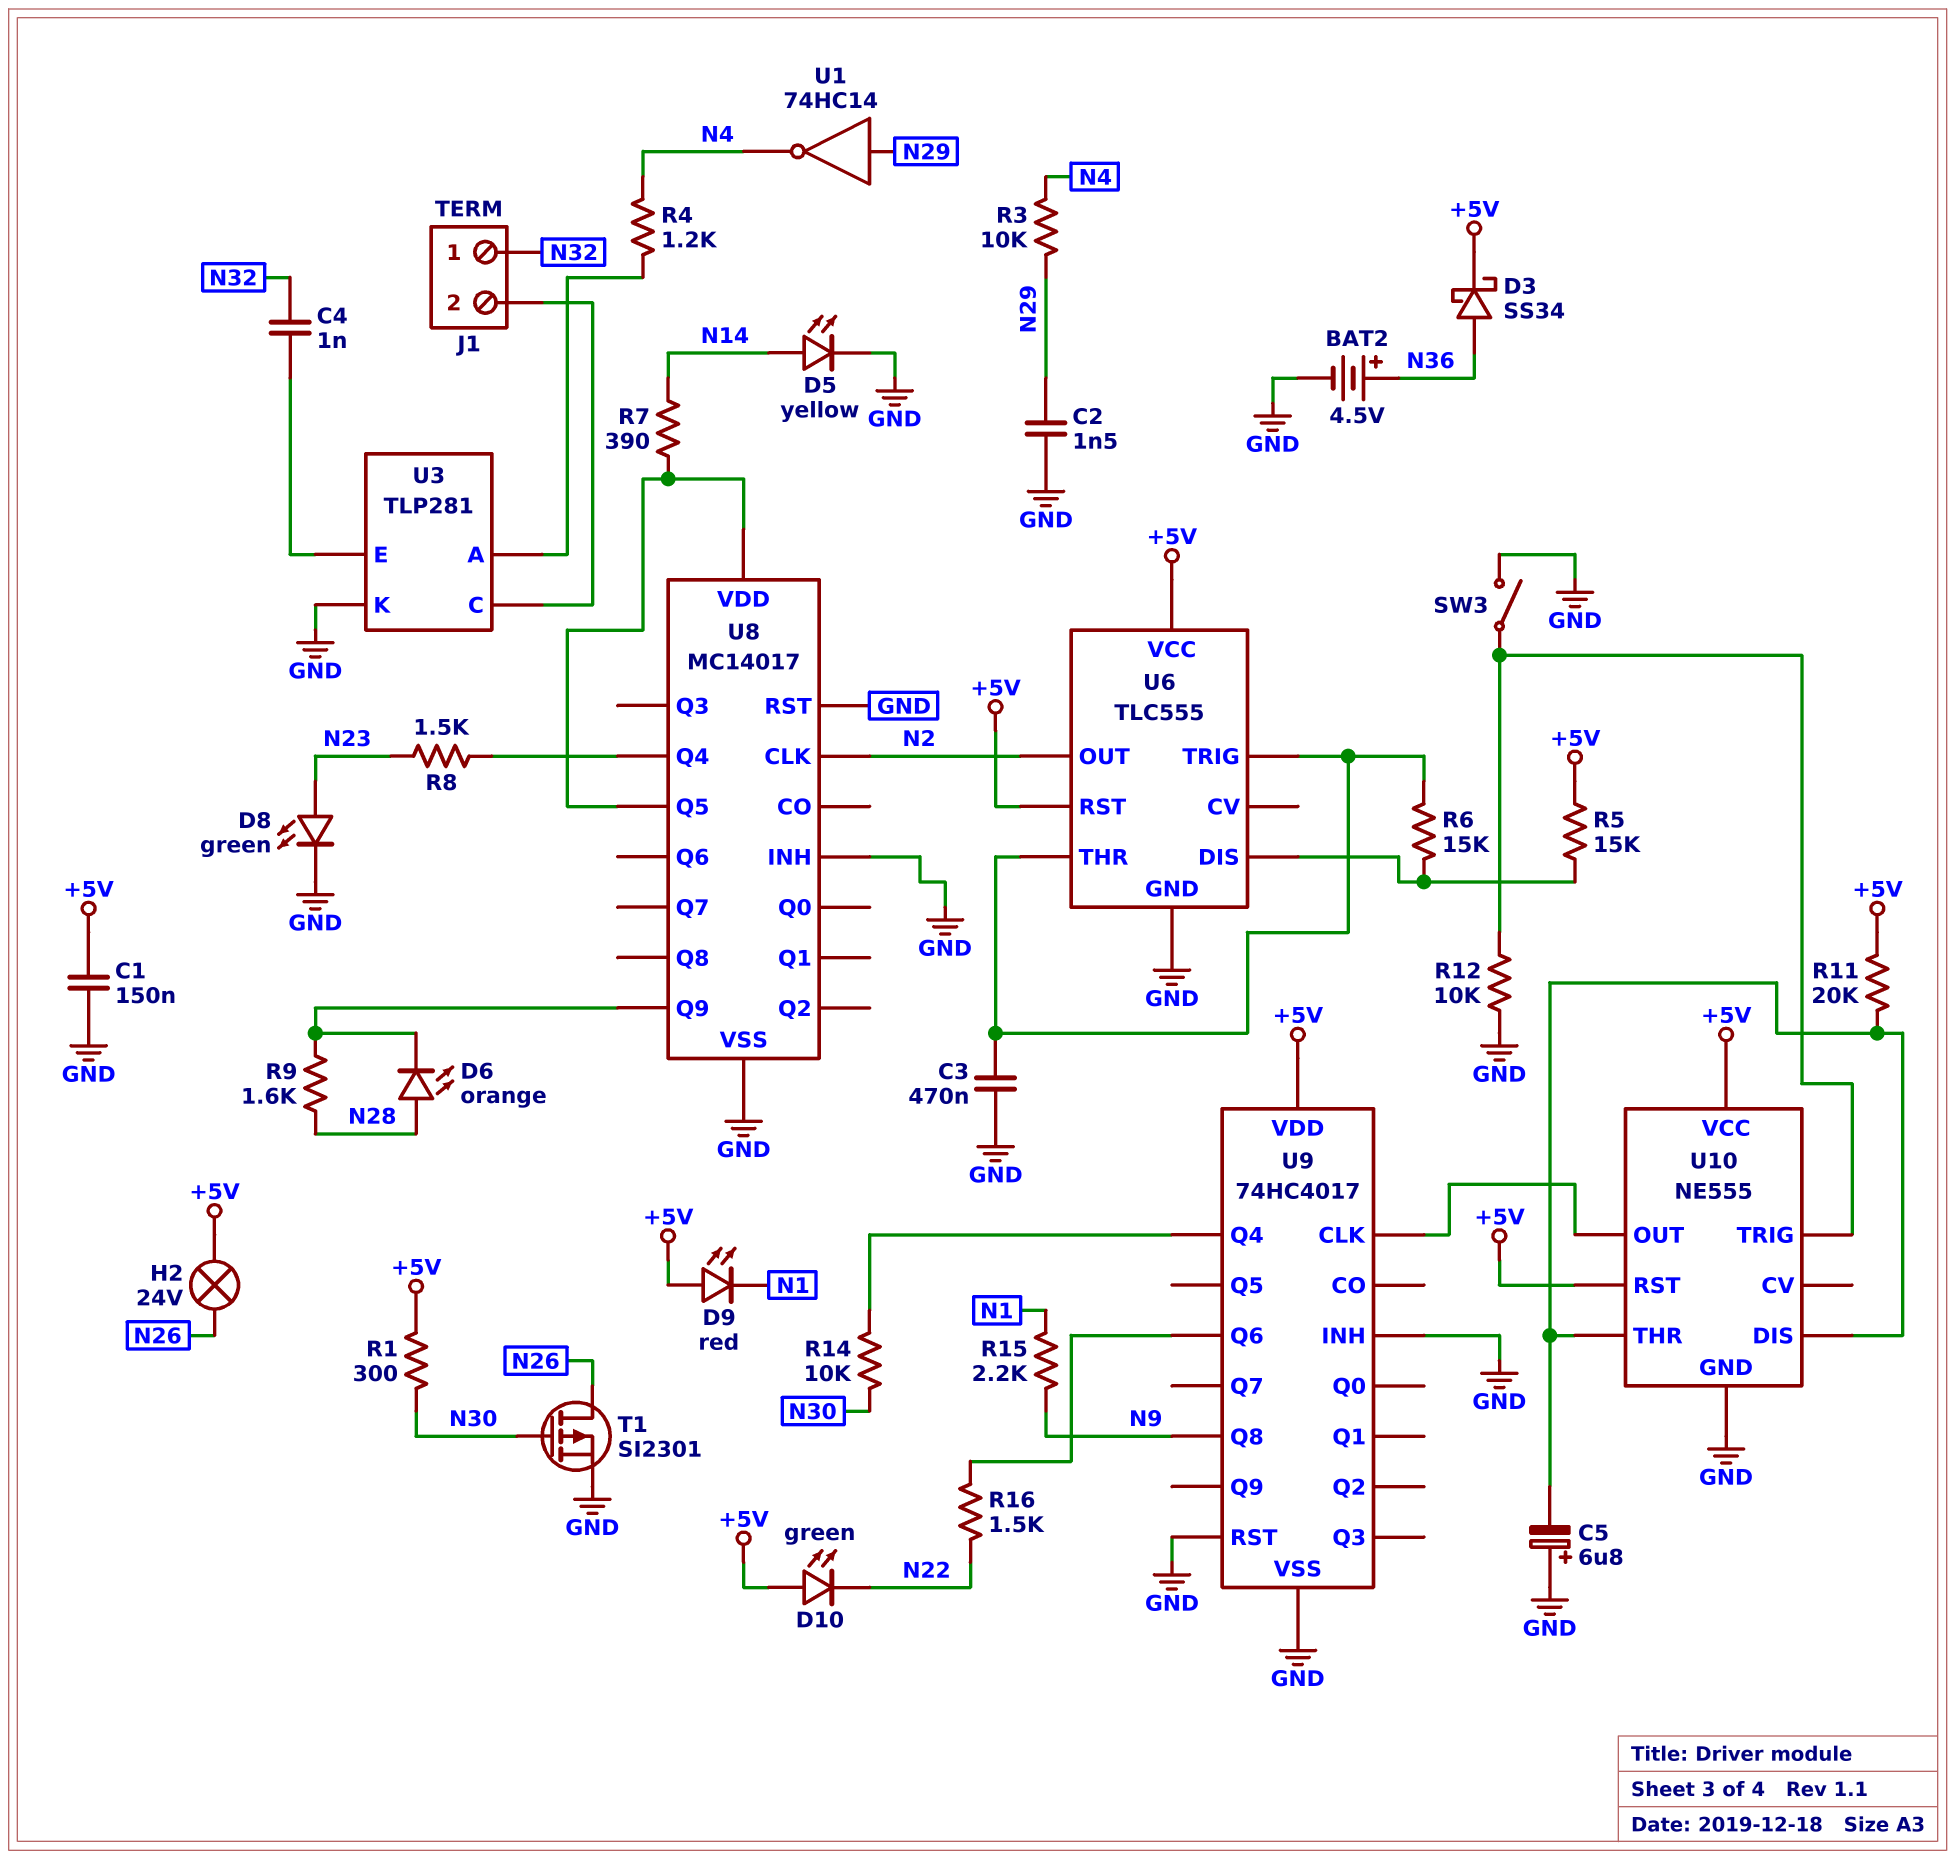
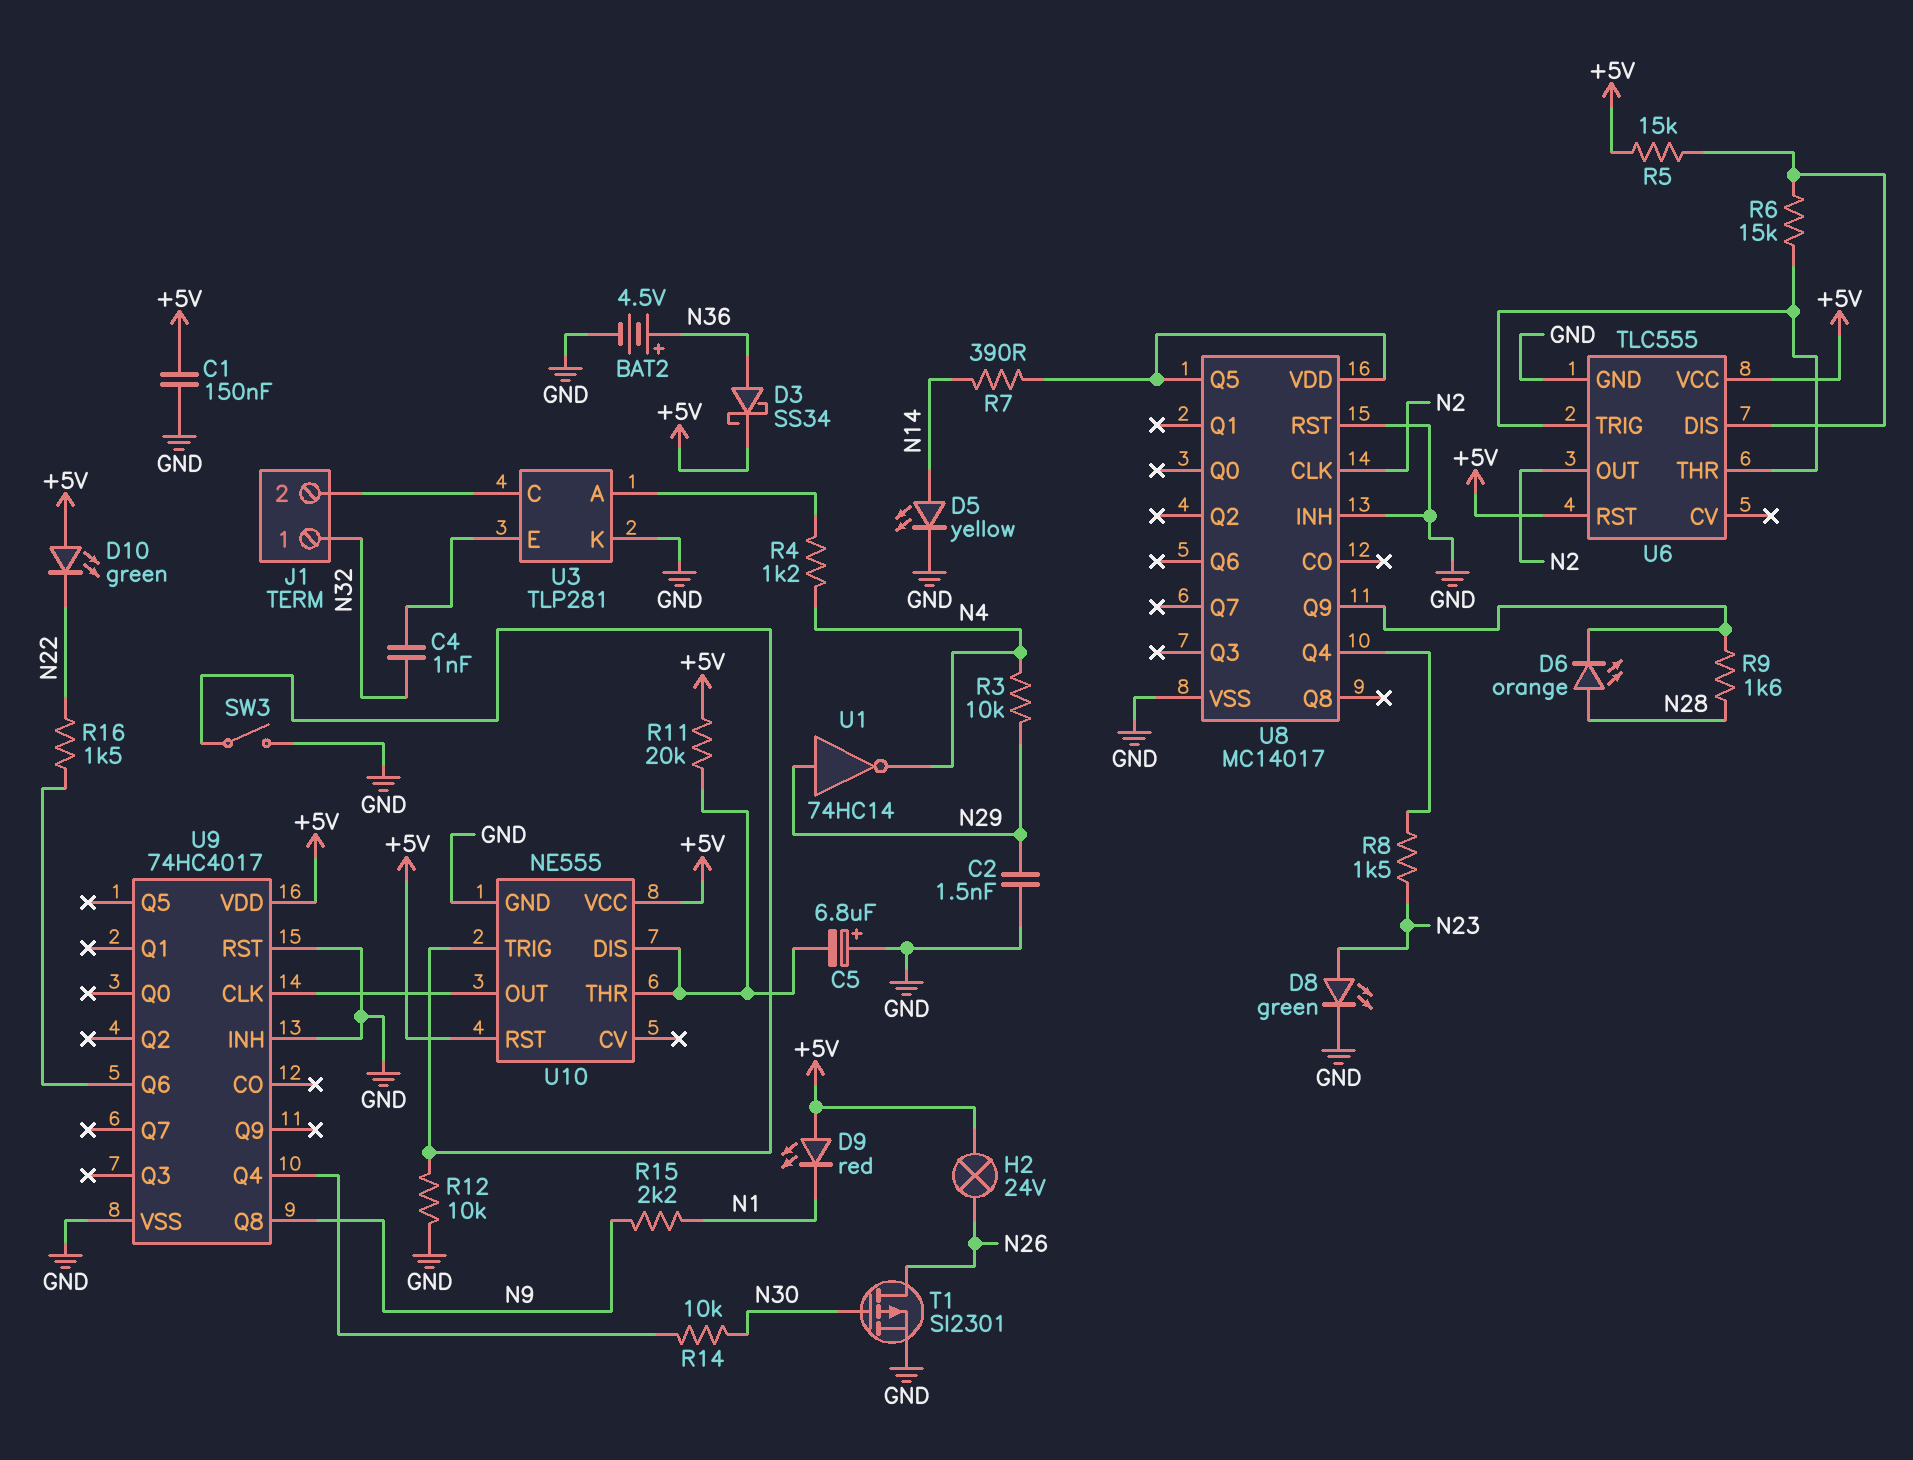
C3: 470nF (GND, U6/THR) -> none
R1: 300 (+5V, N30) -> none

